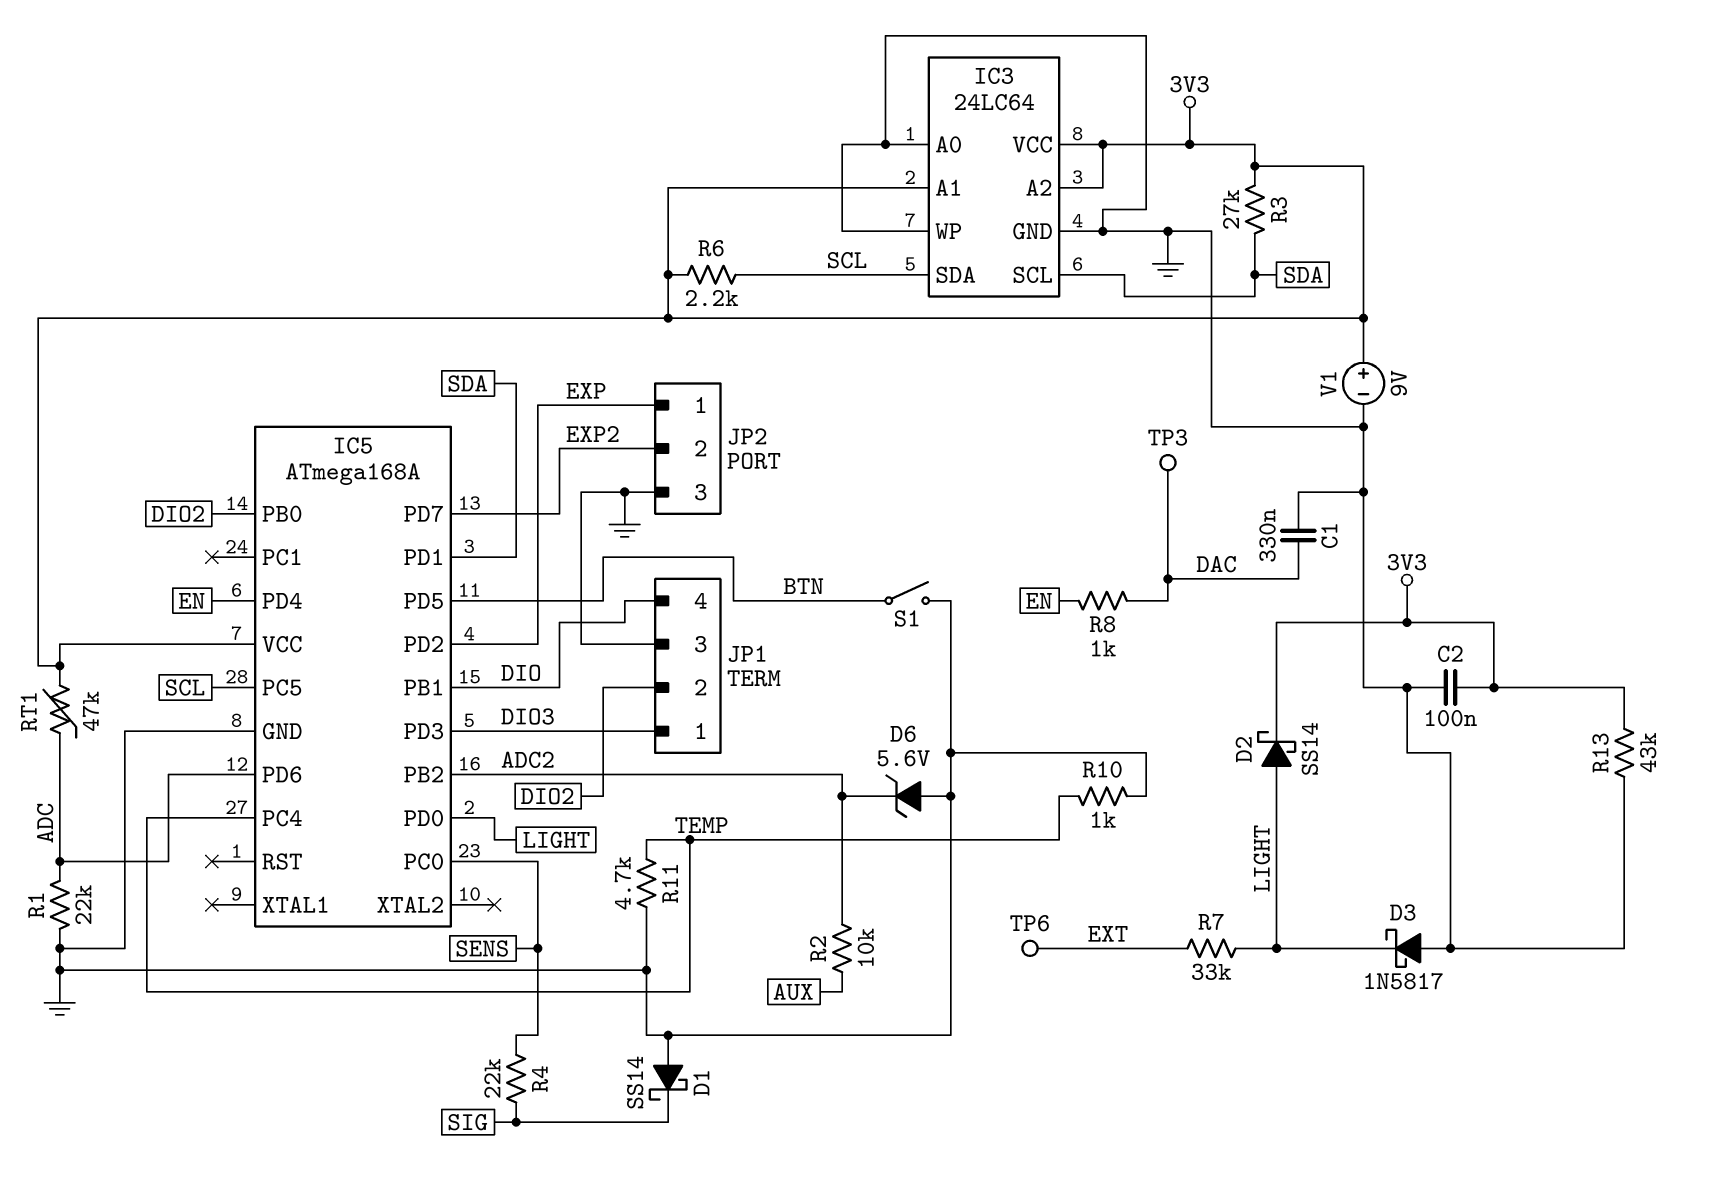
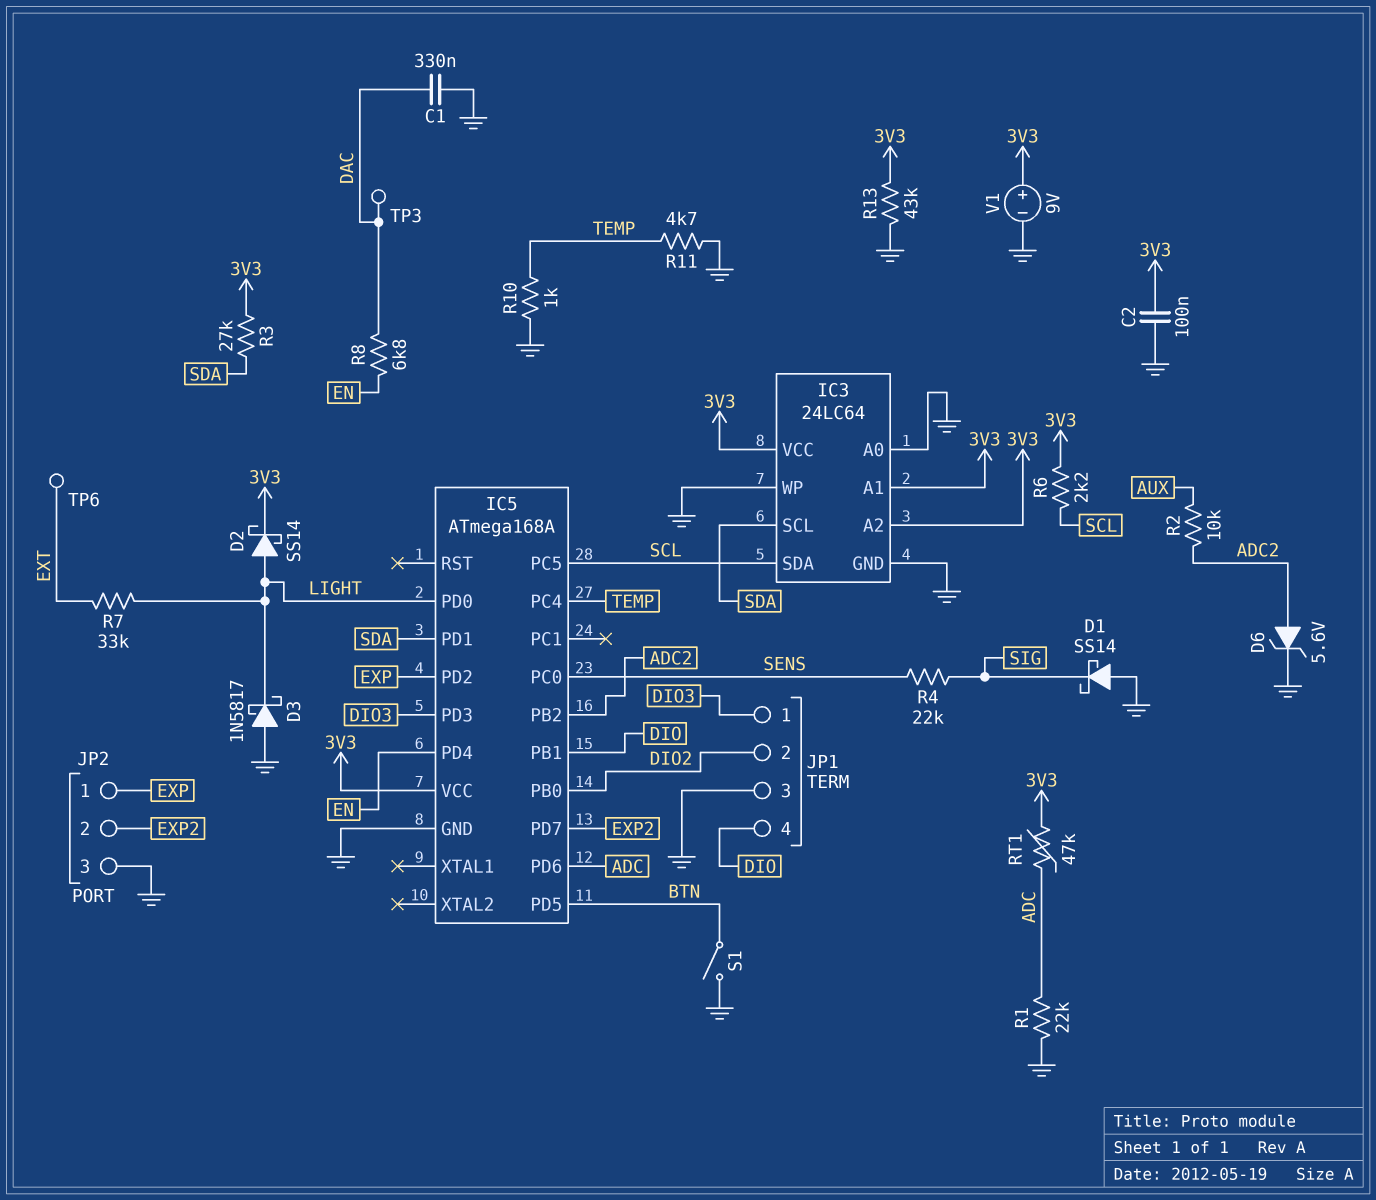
D6: zener 5.6V (A GND, K ADC2) -> zener 5.6V (A ADC2, K GND)
R8: 1k (DAC, EN) -> 6.8k (DAC, EN)

